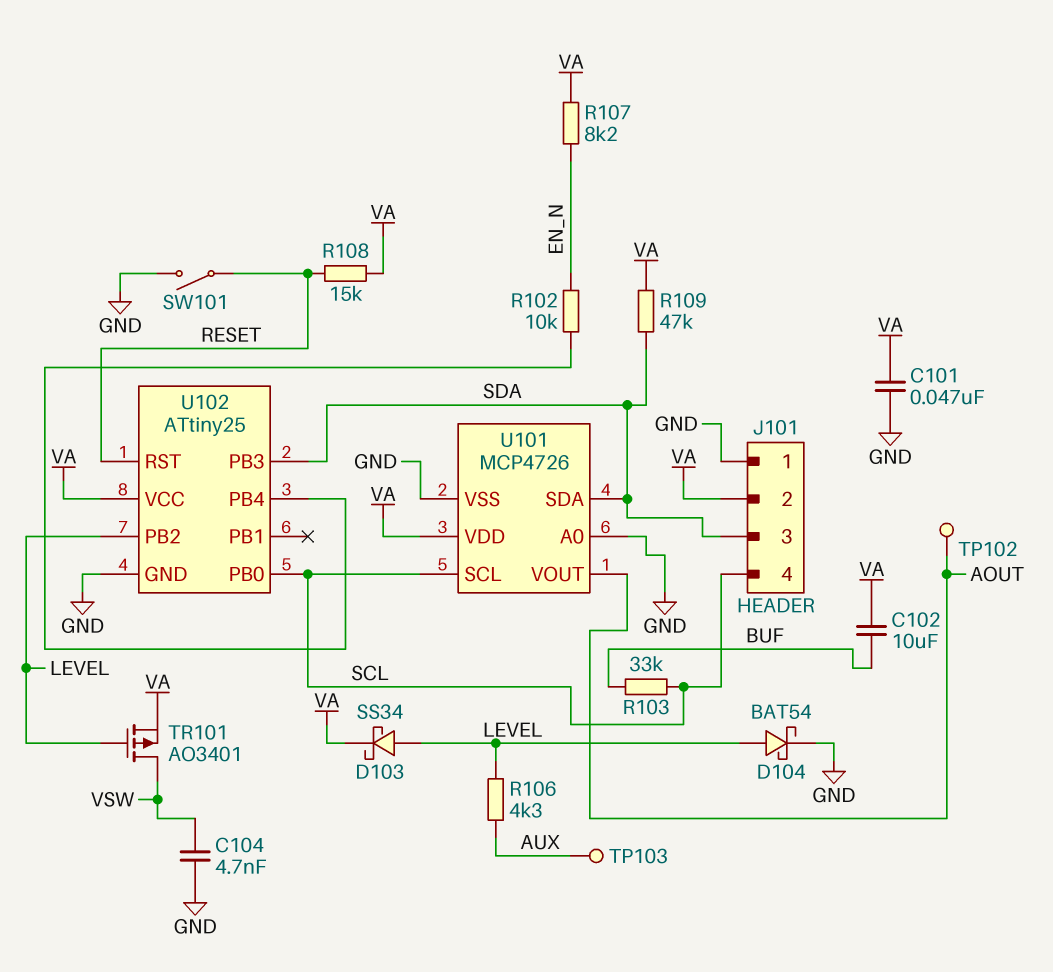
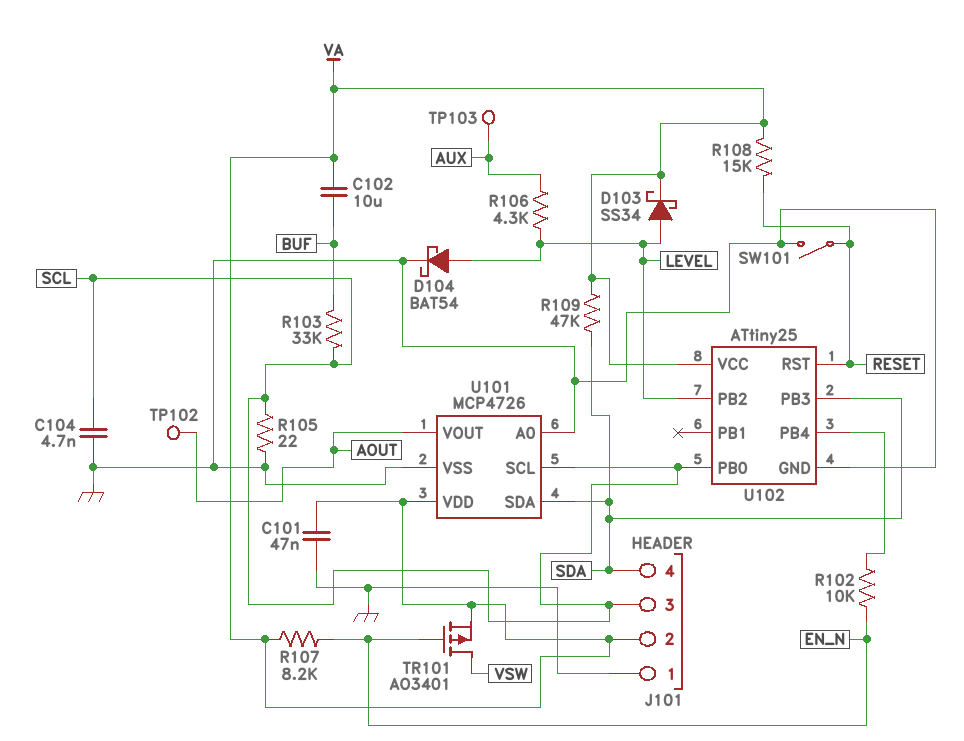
C104: 4.7nF (GND, VSW) -> 4.7nF (GND, SCL)
J101 pin 3: SDA -> SCL
J101 pin 4: SCL -> SDA
R105: none -> 22 (GND, SCL)
TR101: PMOS AO3401 (G LEVEL, D VSW, S VA) -> PMOS AO3401 (G EN_N, D VSW, S VA)

